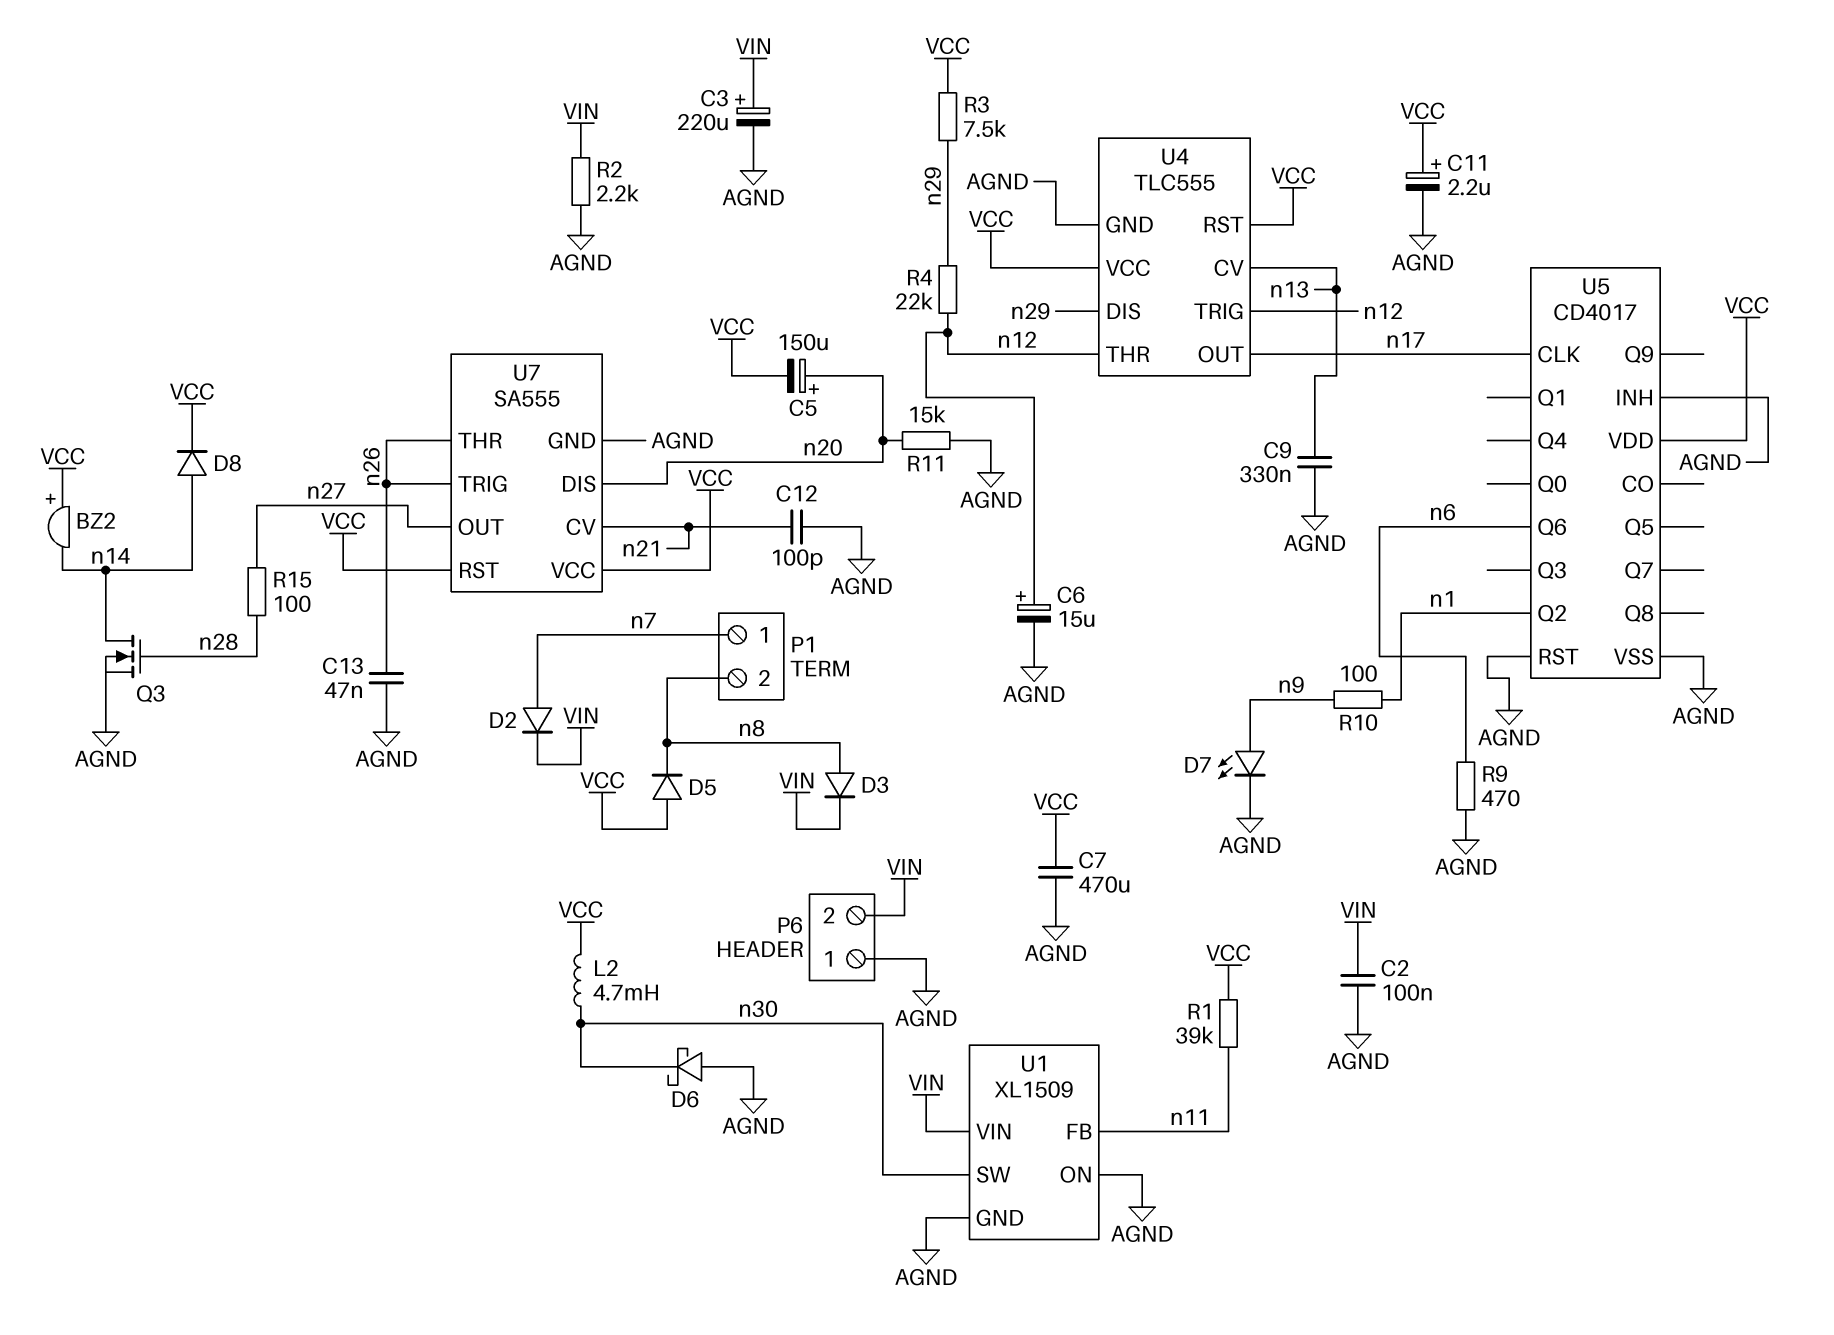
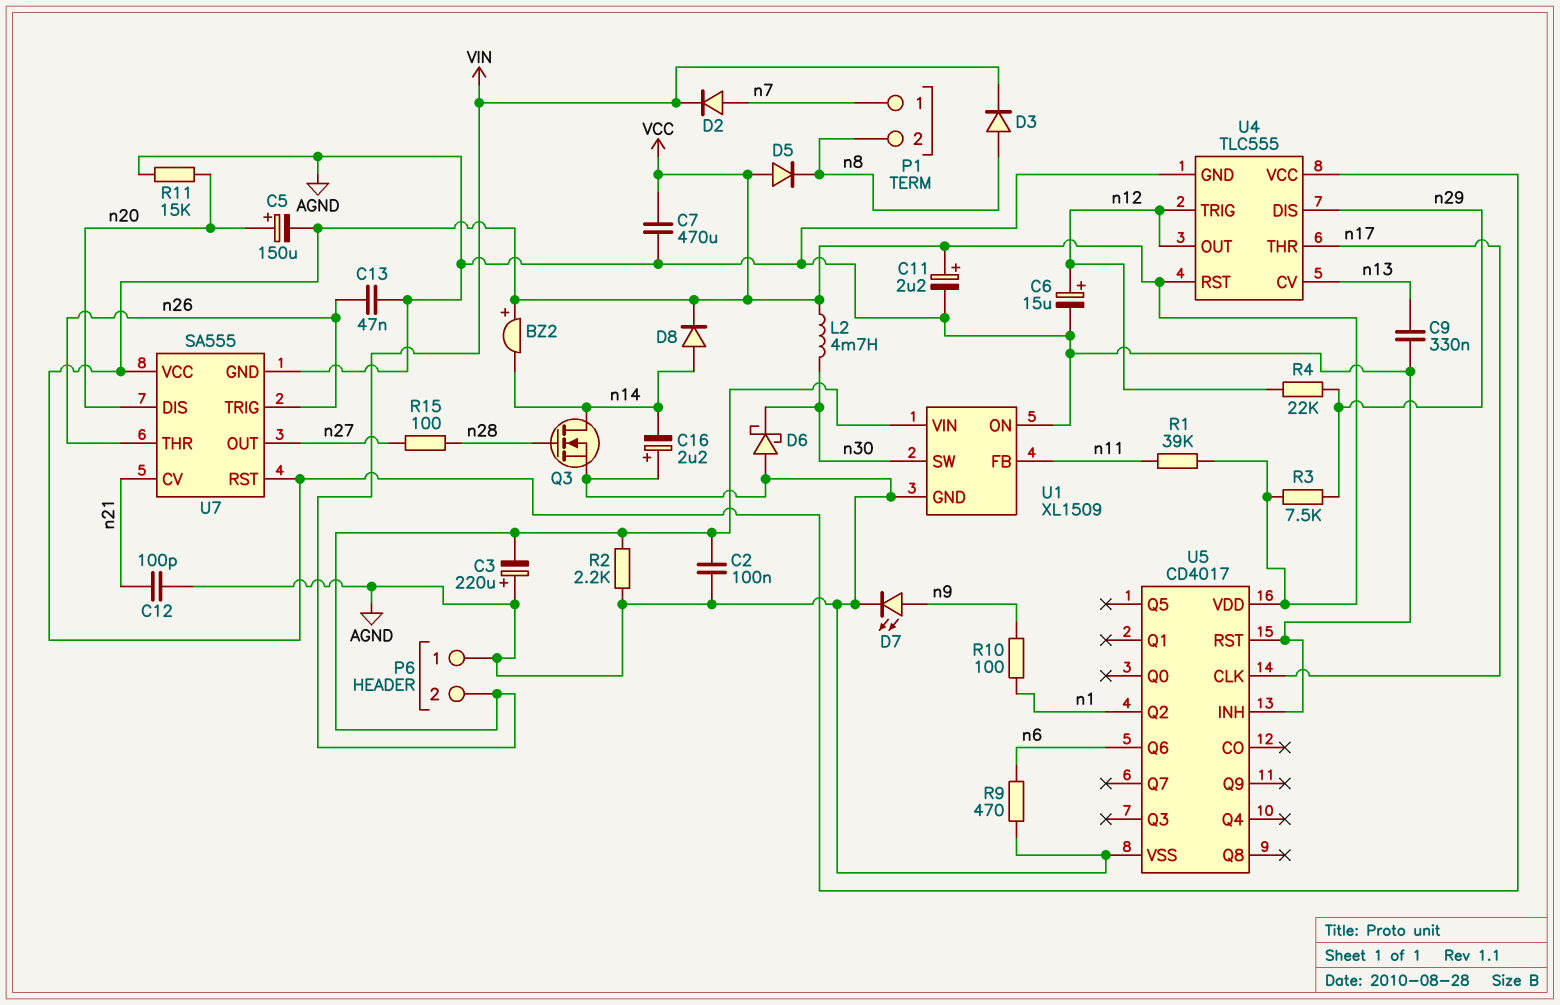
C3: 220uF (plus VIN, minus AGND) -> 220uF (plus AGND, minus VIN)
C16: none -> 2.2uF (plus AGND, minus n14)
U4 pin OUT: n17 -> n12
U4 pin THR: n12 -> n17

